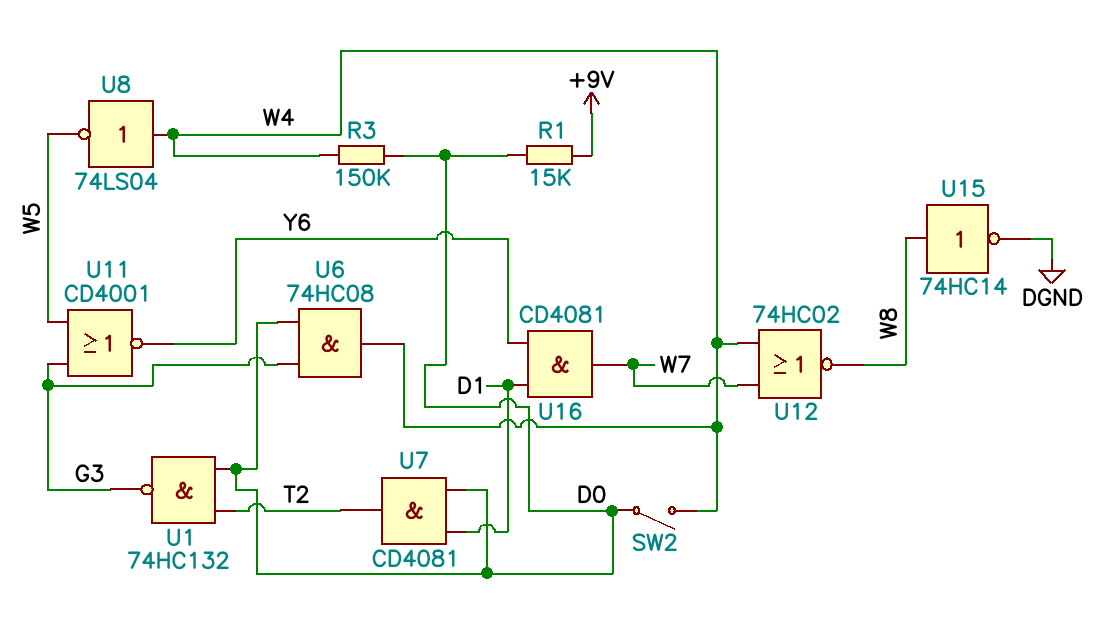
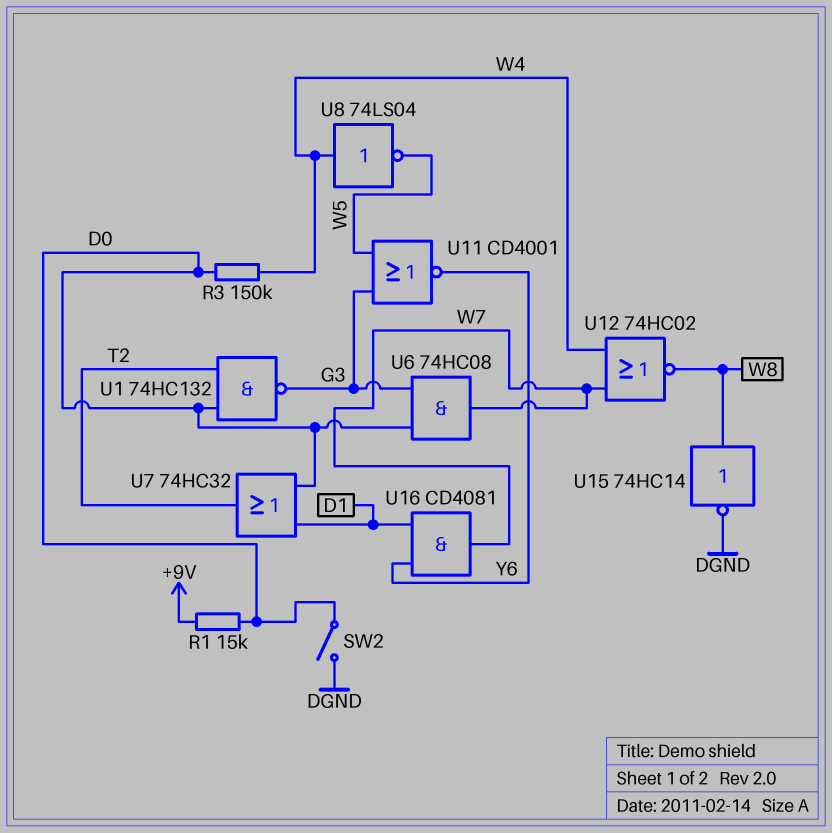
SW2: switch (D0, W4) -> switch (D0, DGND)
U6: AND 74HC08 (in D0, in G3, out W4) -> AND 74HC08 (in D0, in G3, out W7)
U7: AND CD4081 (in D0, in D1, out T2) -> OR 74HC32 (in D0, in D1, out T2)

